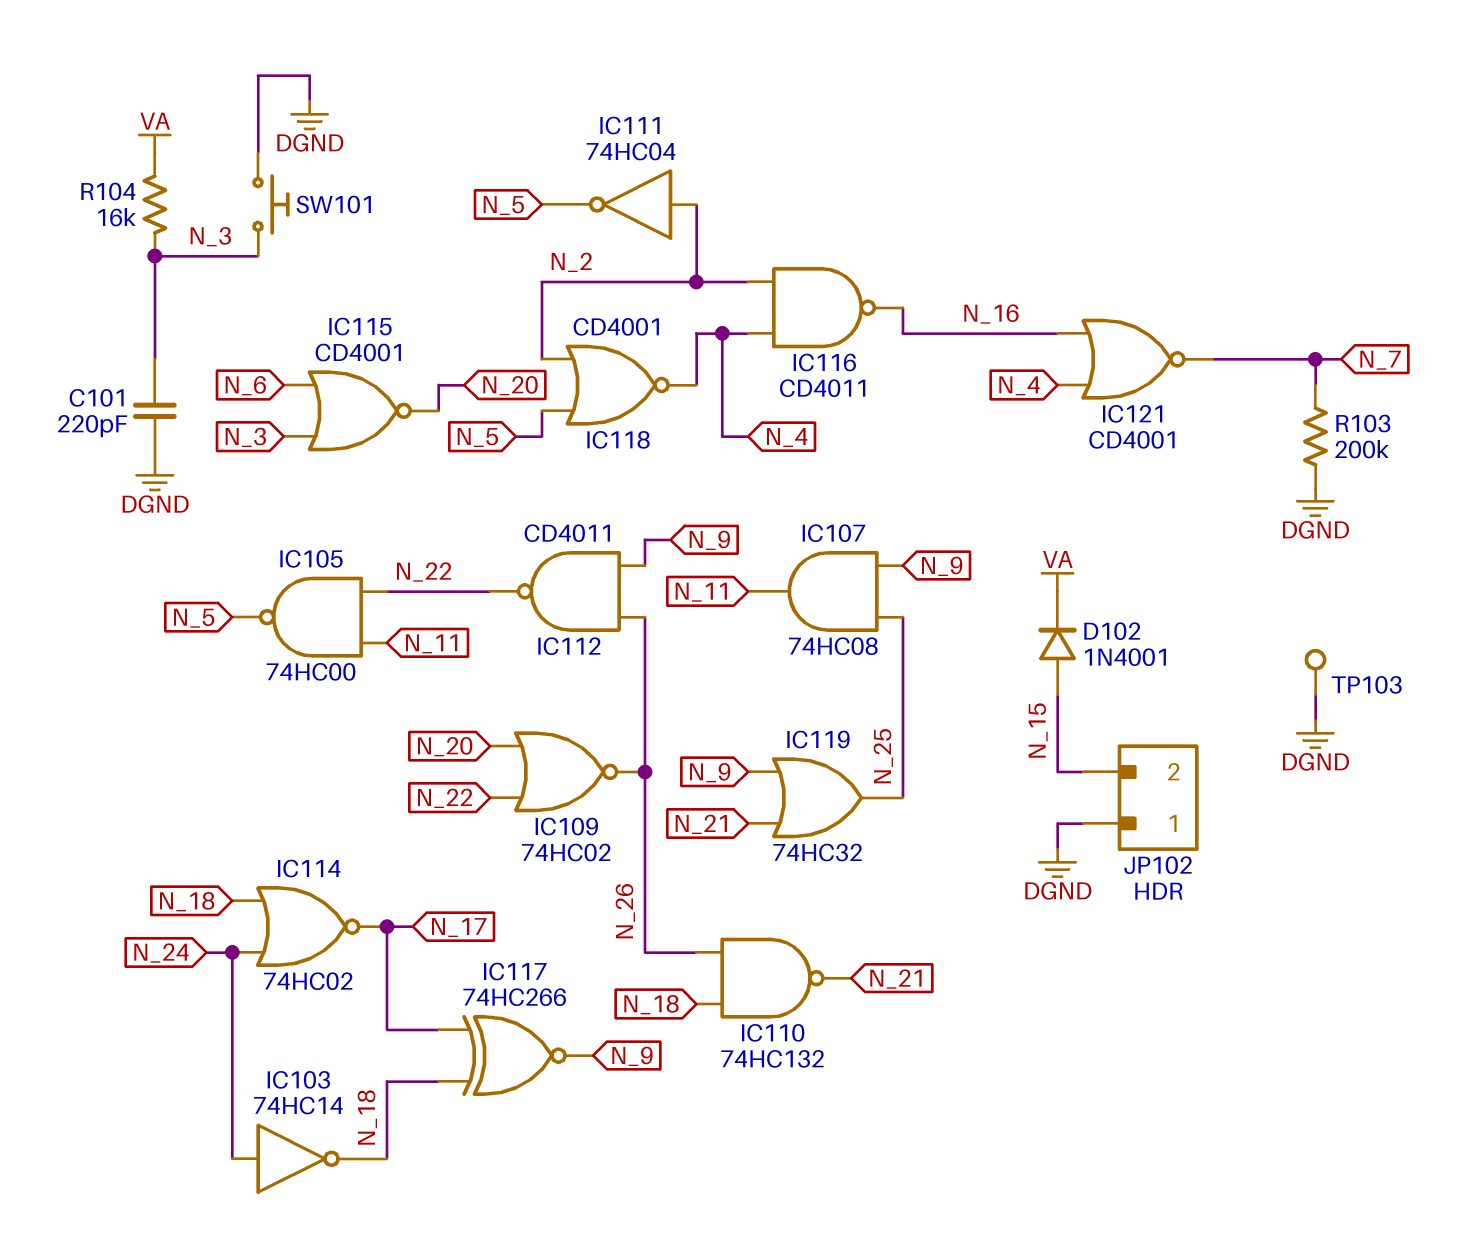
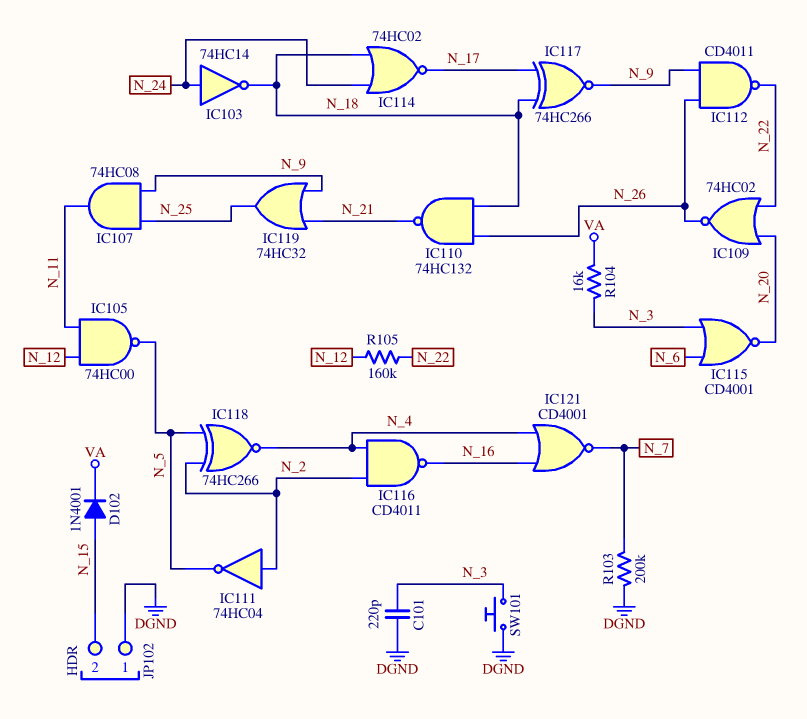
IC105: NAND 74HC00 (in N_11, in N_22, out N_5) -> NAND 74HC00 (in N_11, in N_12, out N_5)
IC118: NOR CD4001 (in N_2, in N_5, out N_4) -> XNOR 74HC266 (in N_2, in N_5, out N_4)
R105: none -> 160k (N_12, N_22)
TP103: test point (DGND) -> none

